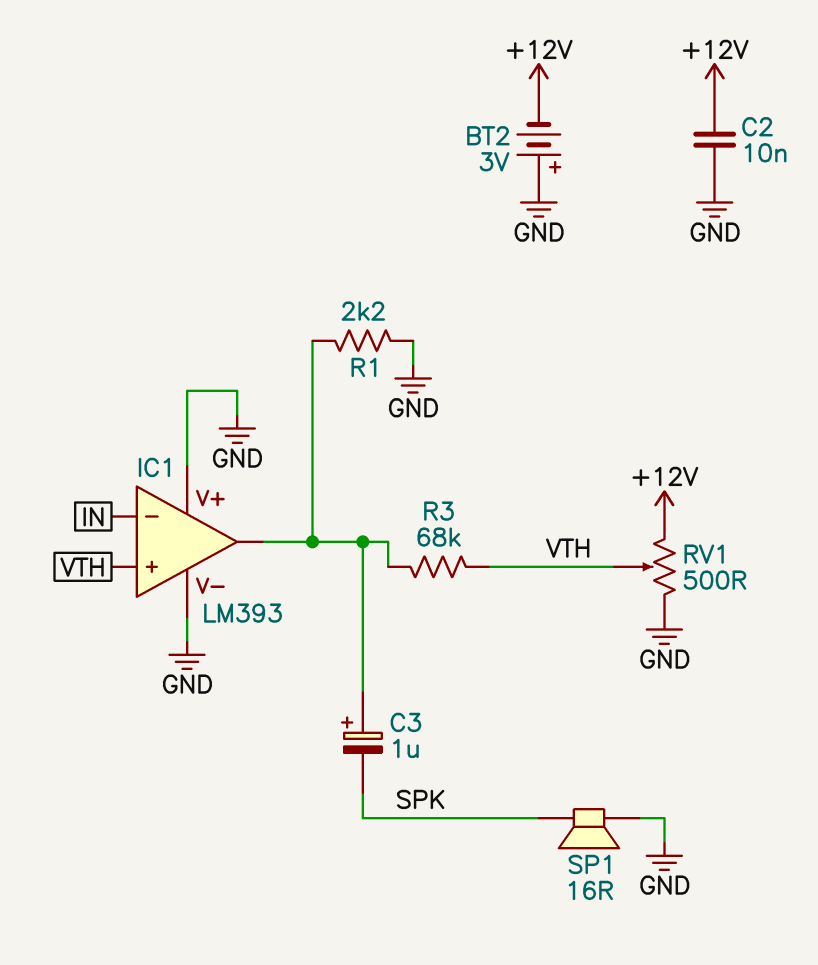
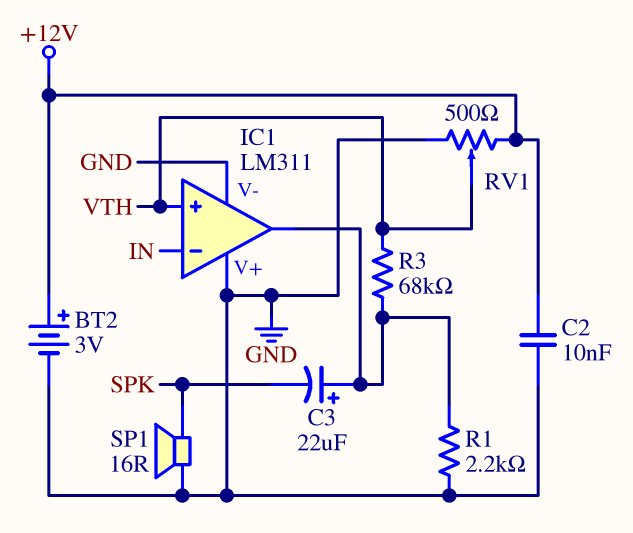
BT2: 3V (plus GND, minus +12V) -> 3V (plus +12V, minus GND)
C3: 1uF (plus IC1/out, minus SPK) -> 22uF (plus IC1/out, minus SPK)
IC1: LM393 -> LM311

